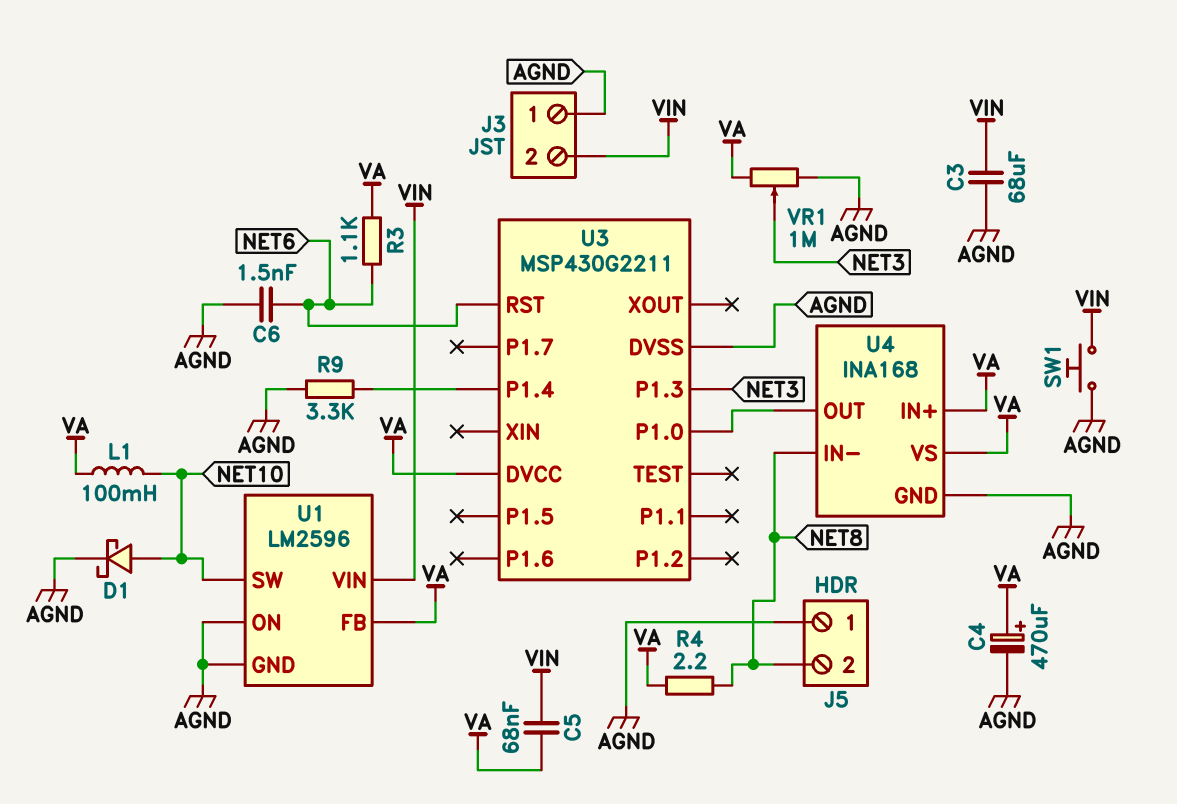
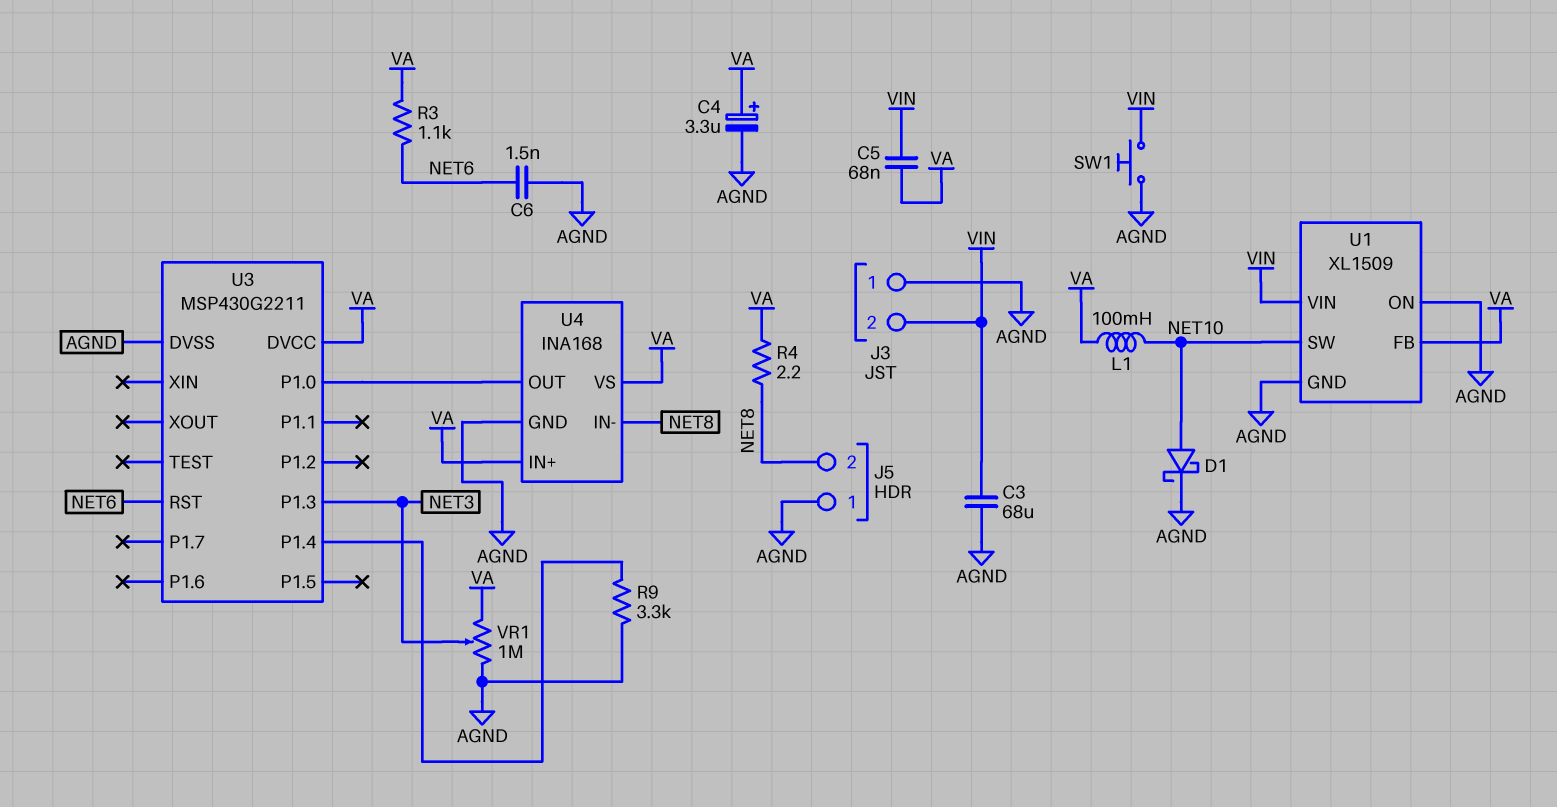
C4: 470uF (plus VA, minus AGND) -> 3.3uF (plus VA, minus AGND)
U1: LM2596 -> XL1509

